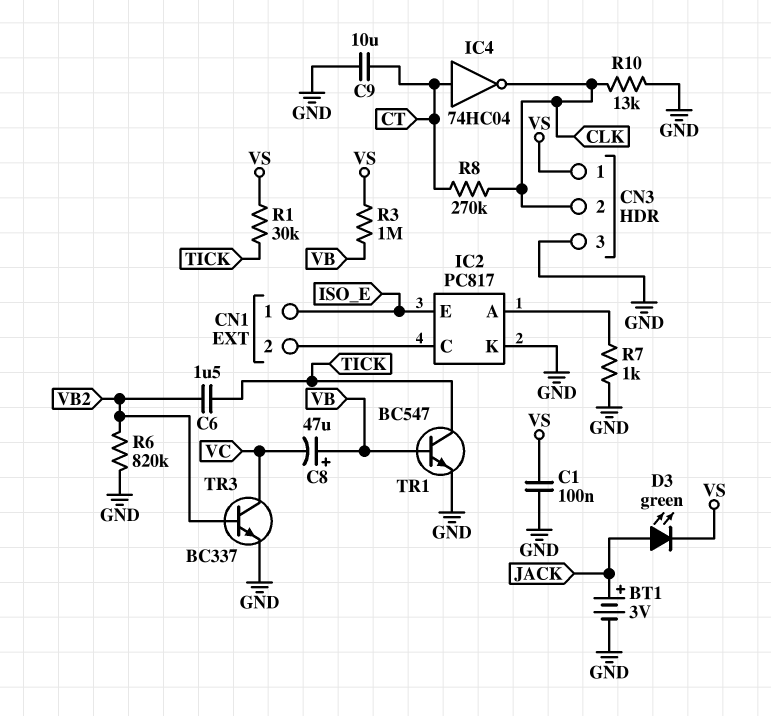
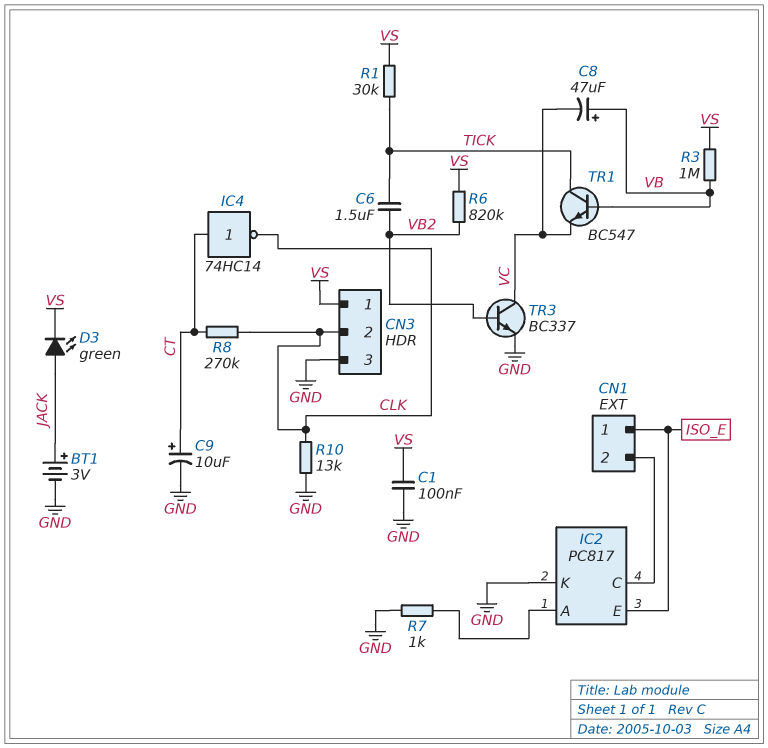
C9: 10uF (CT, GND) -> 10uF (plus CT, minus GND)
IC4: NOT 74HC04 (in CT, out CLK) -> NOT 74HC14 (in CT, out CLK)
R6: 820k (GND, VB2) -> 820k (VB2, VS)
TR1: NPN BC547 (B VB, C TICK, E GND) -> NPN BC547 (B VB, C TICK, E VC)

